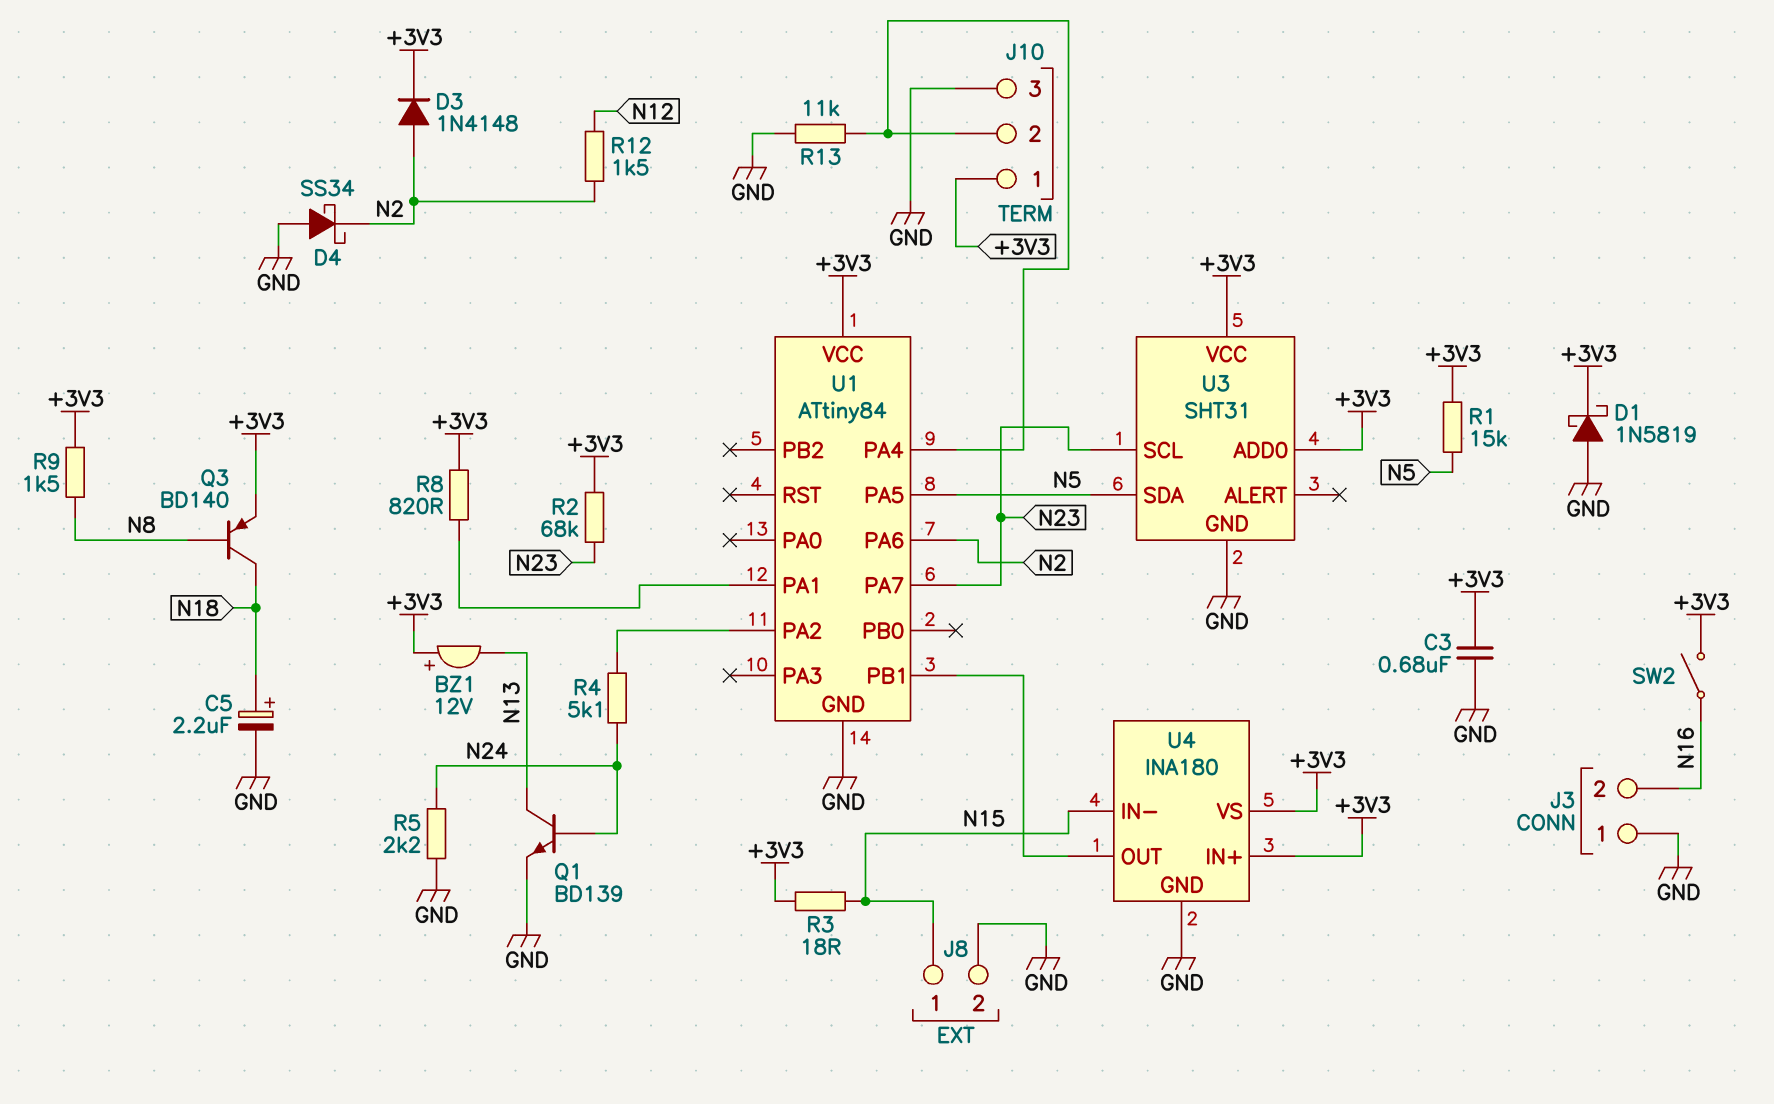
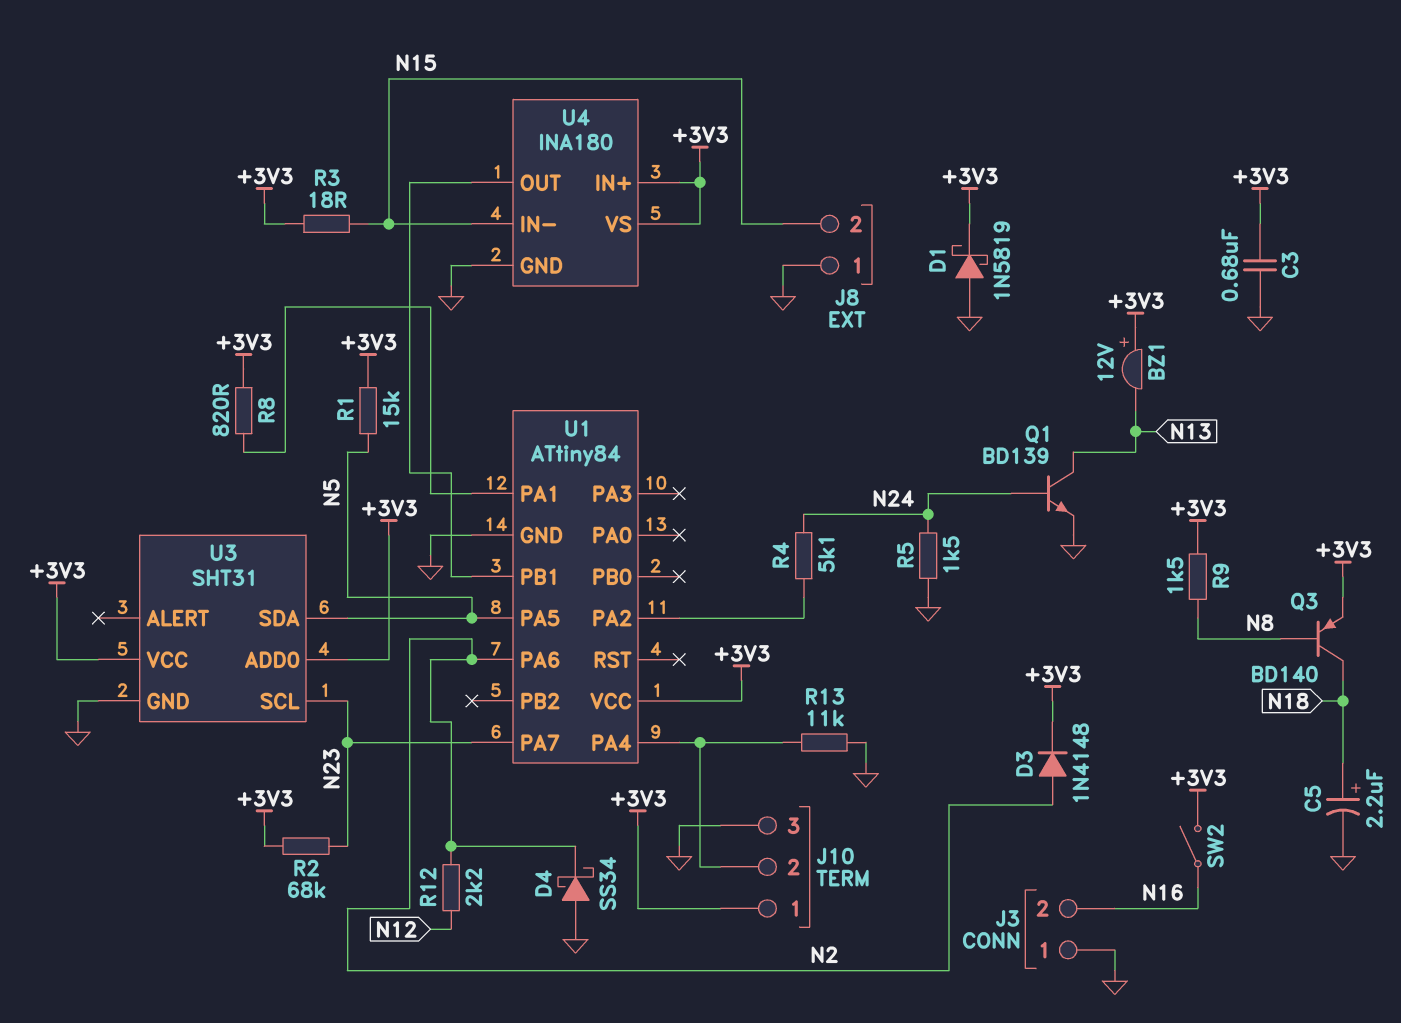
J8 pin 1: N15 -> GND
J8 pin 2: GND -> N15
R5: 2.2k (GND, N24) -> 1.5k (GND, N24)
R12: 1.5k (N2, N12) -> 2.2k (N2, N12)

